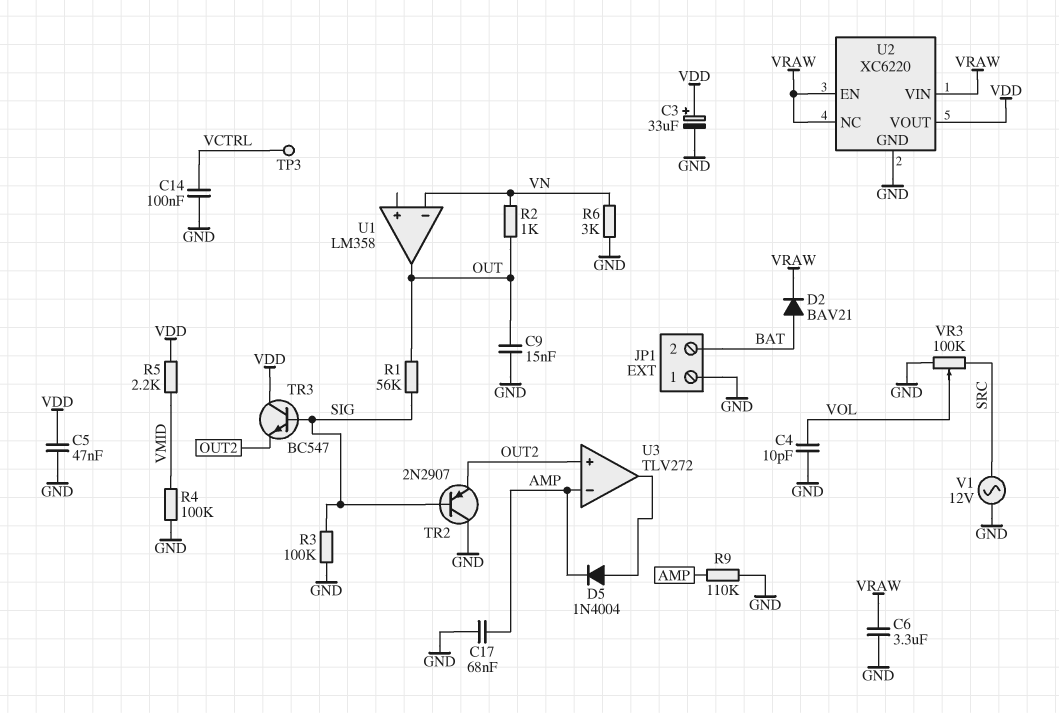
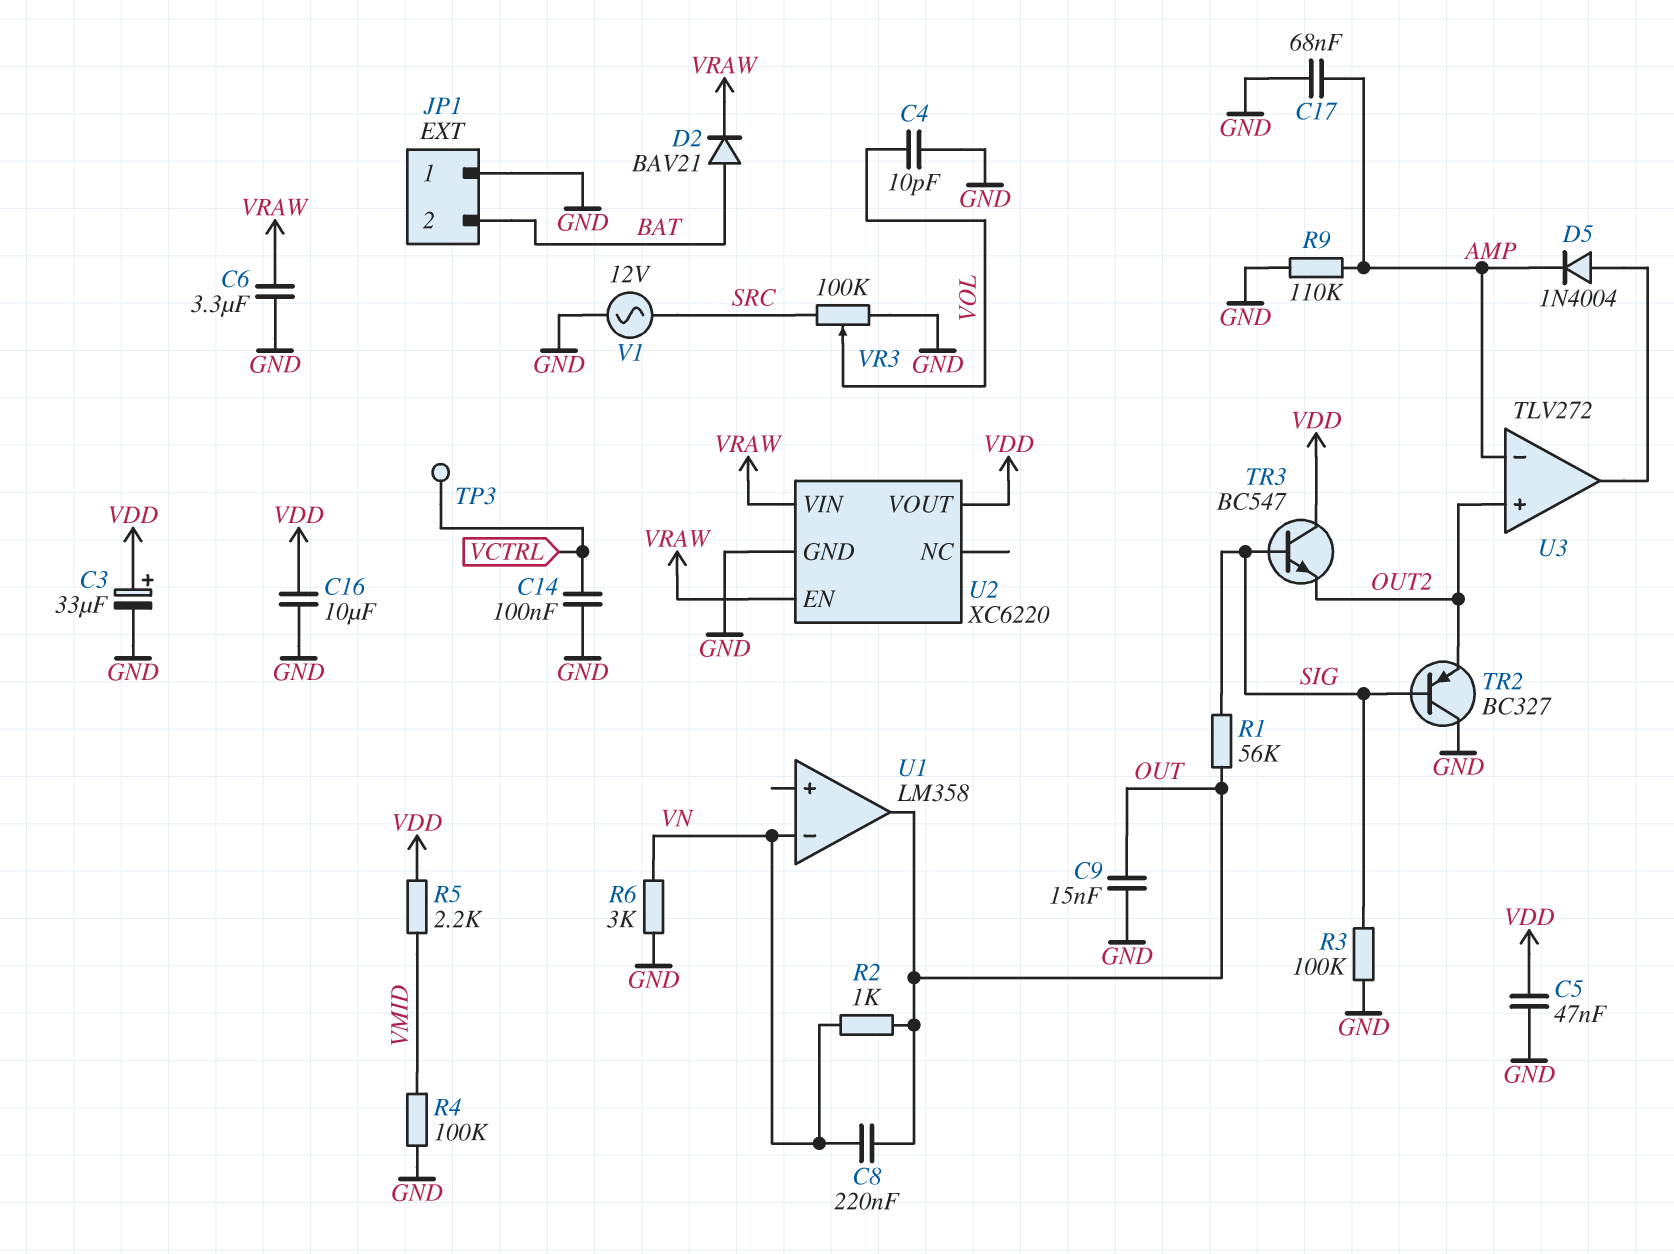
C8: none -> 220nF (OUT, VN)
C16: none -> 10uF (GND, VDD)
TR2: PNP 2N2907 (B SIG, C GND, E OUT2) -> PNP BC327 (B SIG, C GND, E OUT2)
U2 pin NC: VRAW -> none

